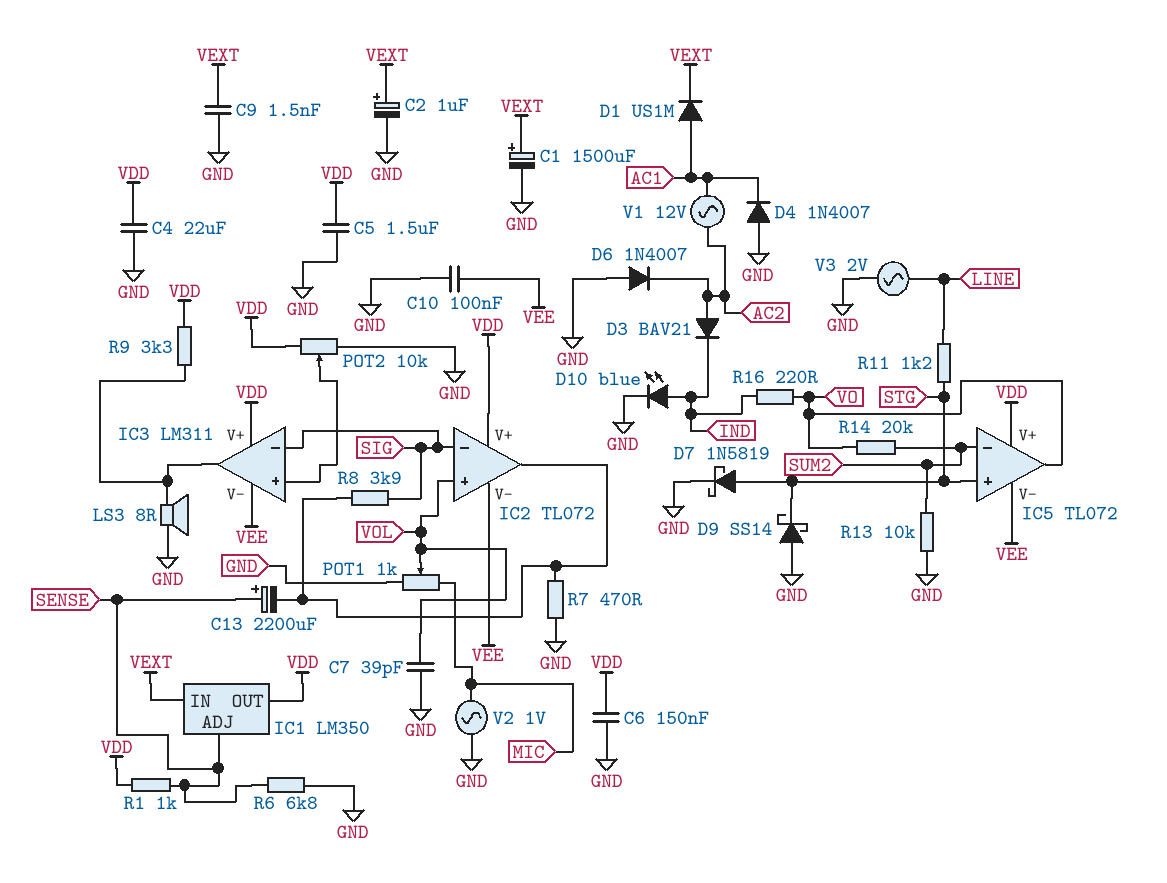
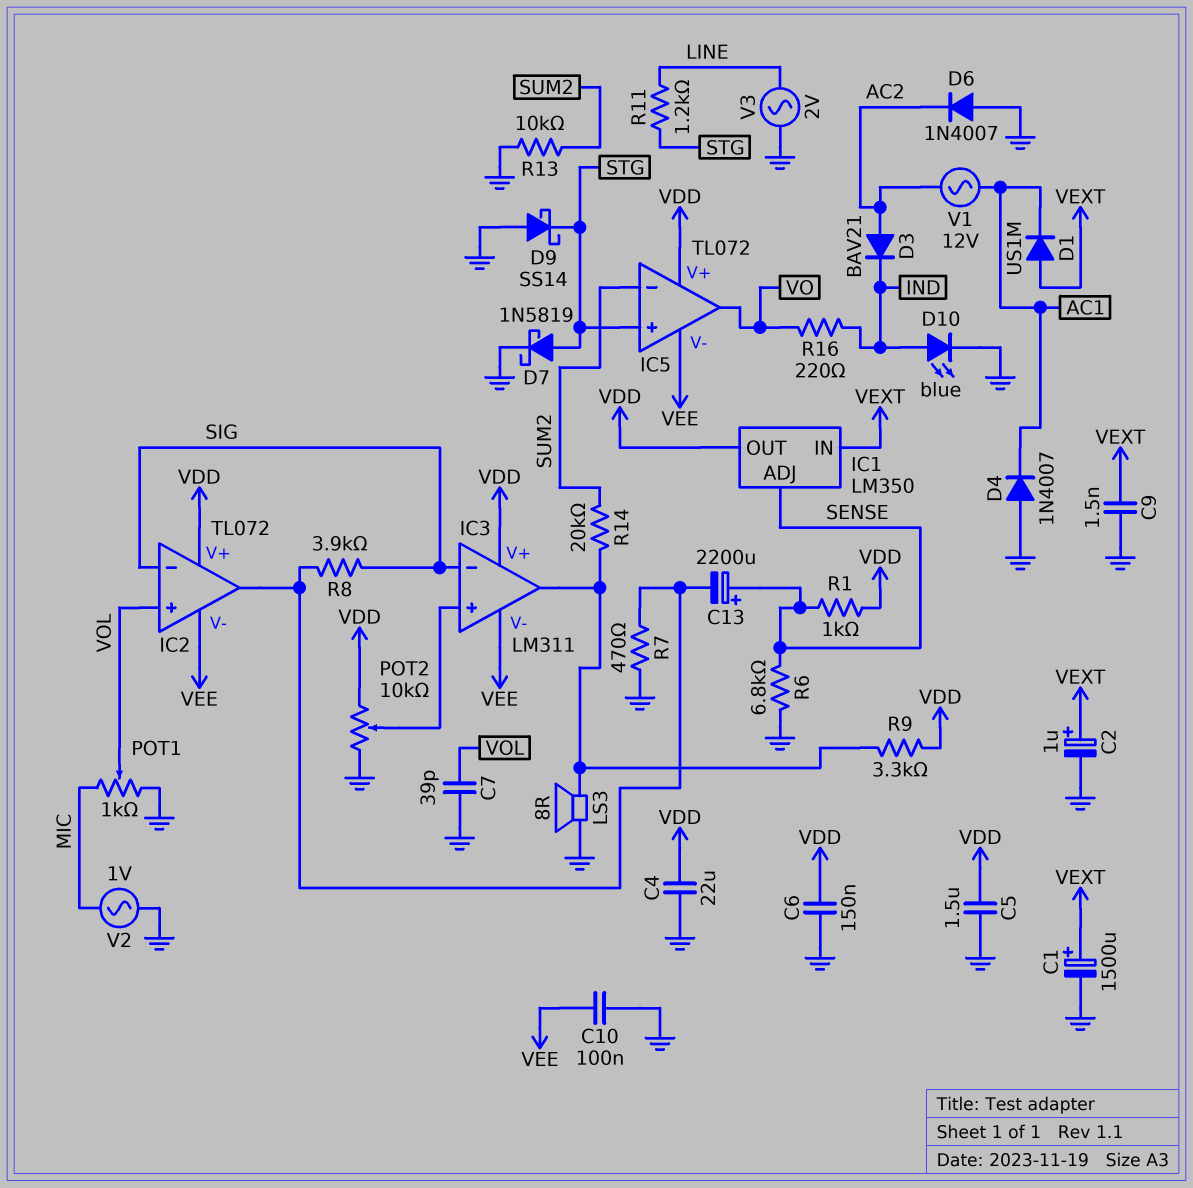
D1: diode US1M (A AC1, K VEXT) -> diode US1M (A VEXT, K AC1)
R14: 20k (SUM2, VO) -> 20k (IC3/out, SUM2)

